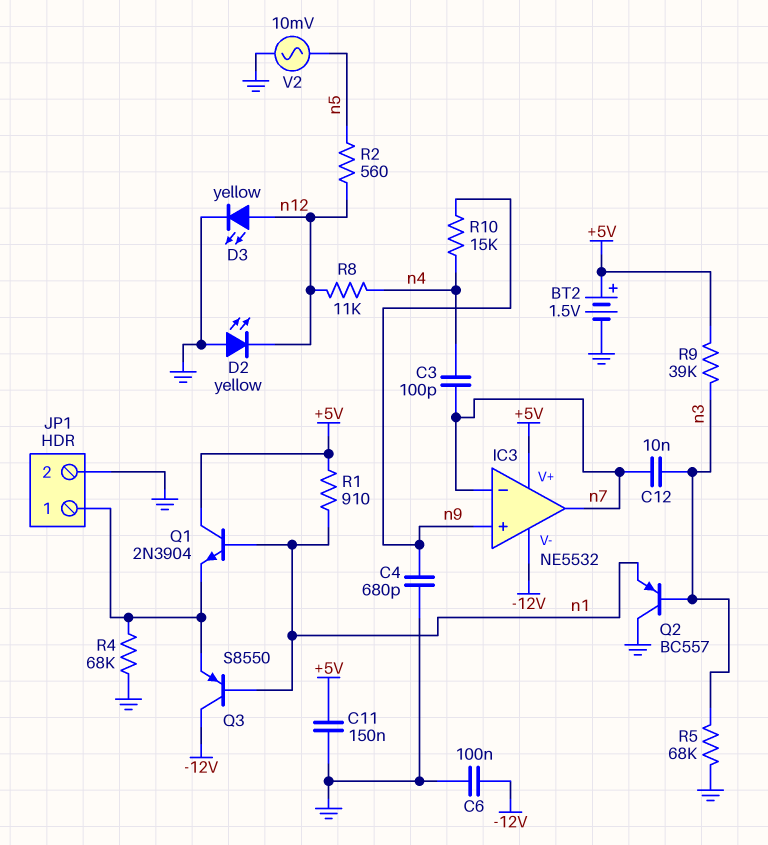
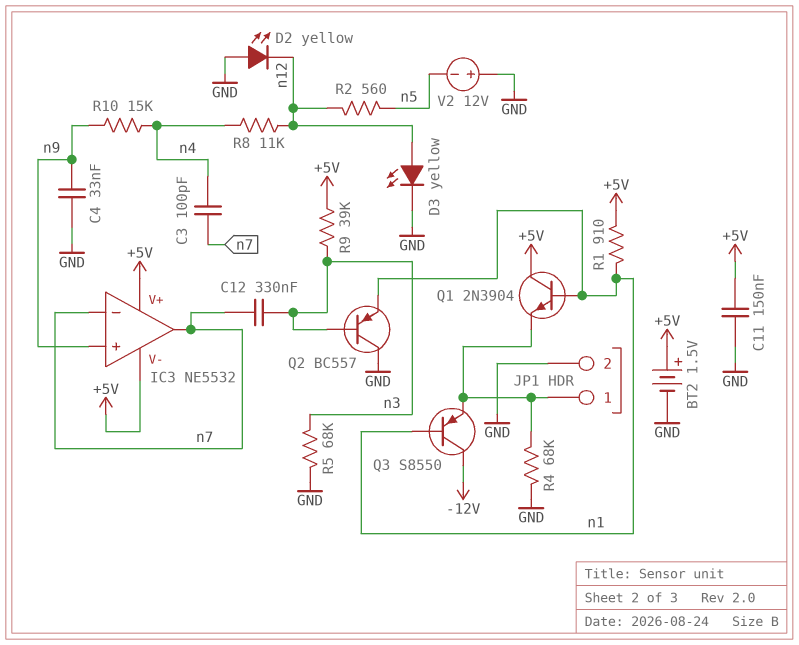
C4: 680pF (GND, n9) -> 33nF (GND, n9)
C6: 100nF (-12V, GND) -> none
C12: 10nF (n3, n7) -> 330nF (n3, n7)
IC3 pin V-: -12V -> +5V
V2: AC 10mV (GND, n5) -> 12V (plus GND, minus n5)

